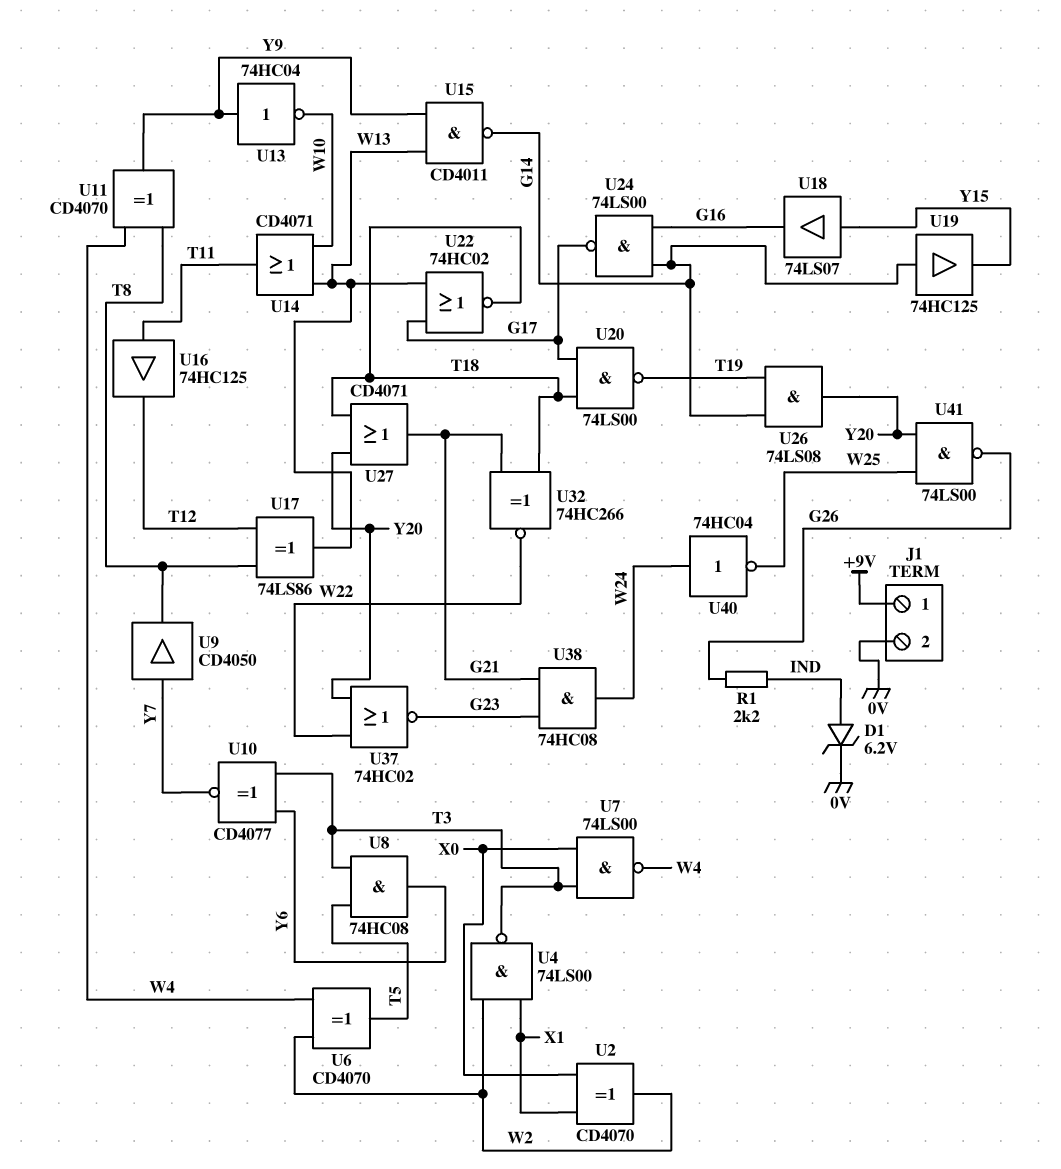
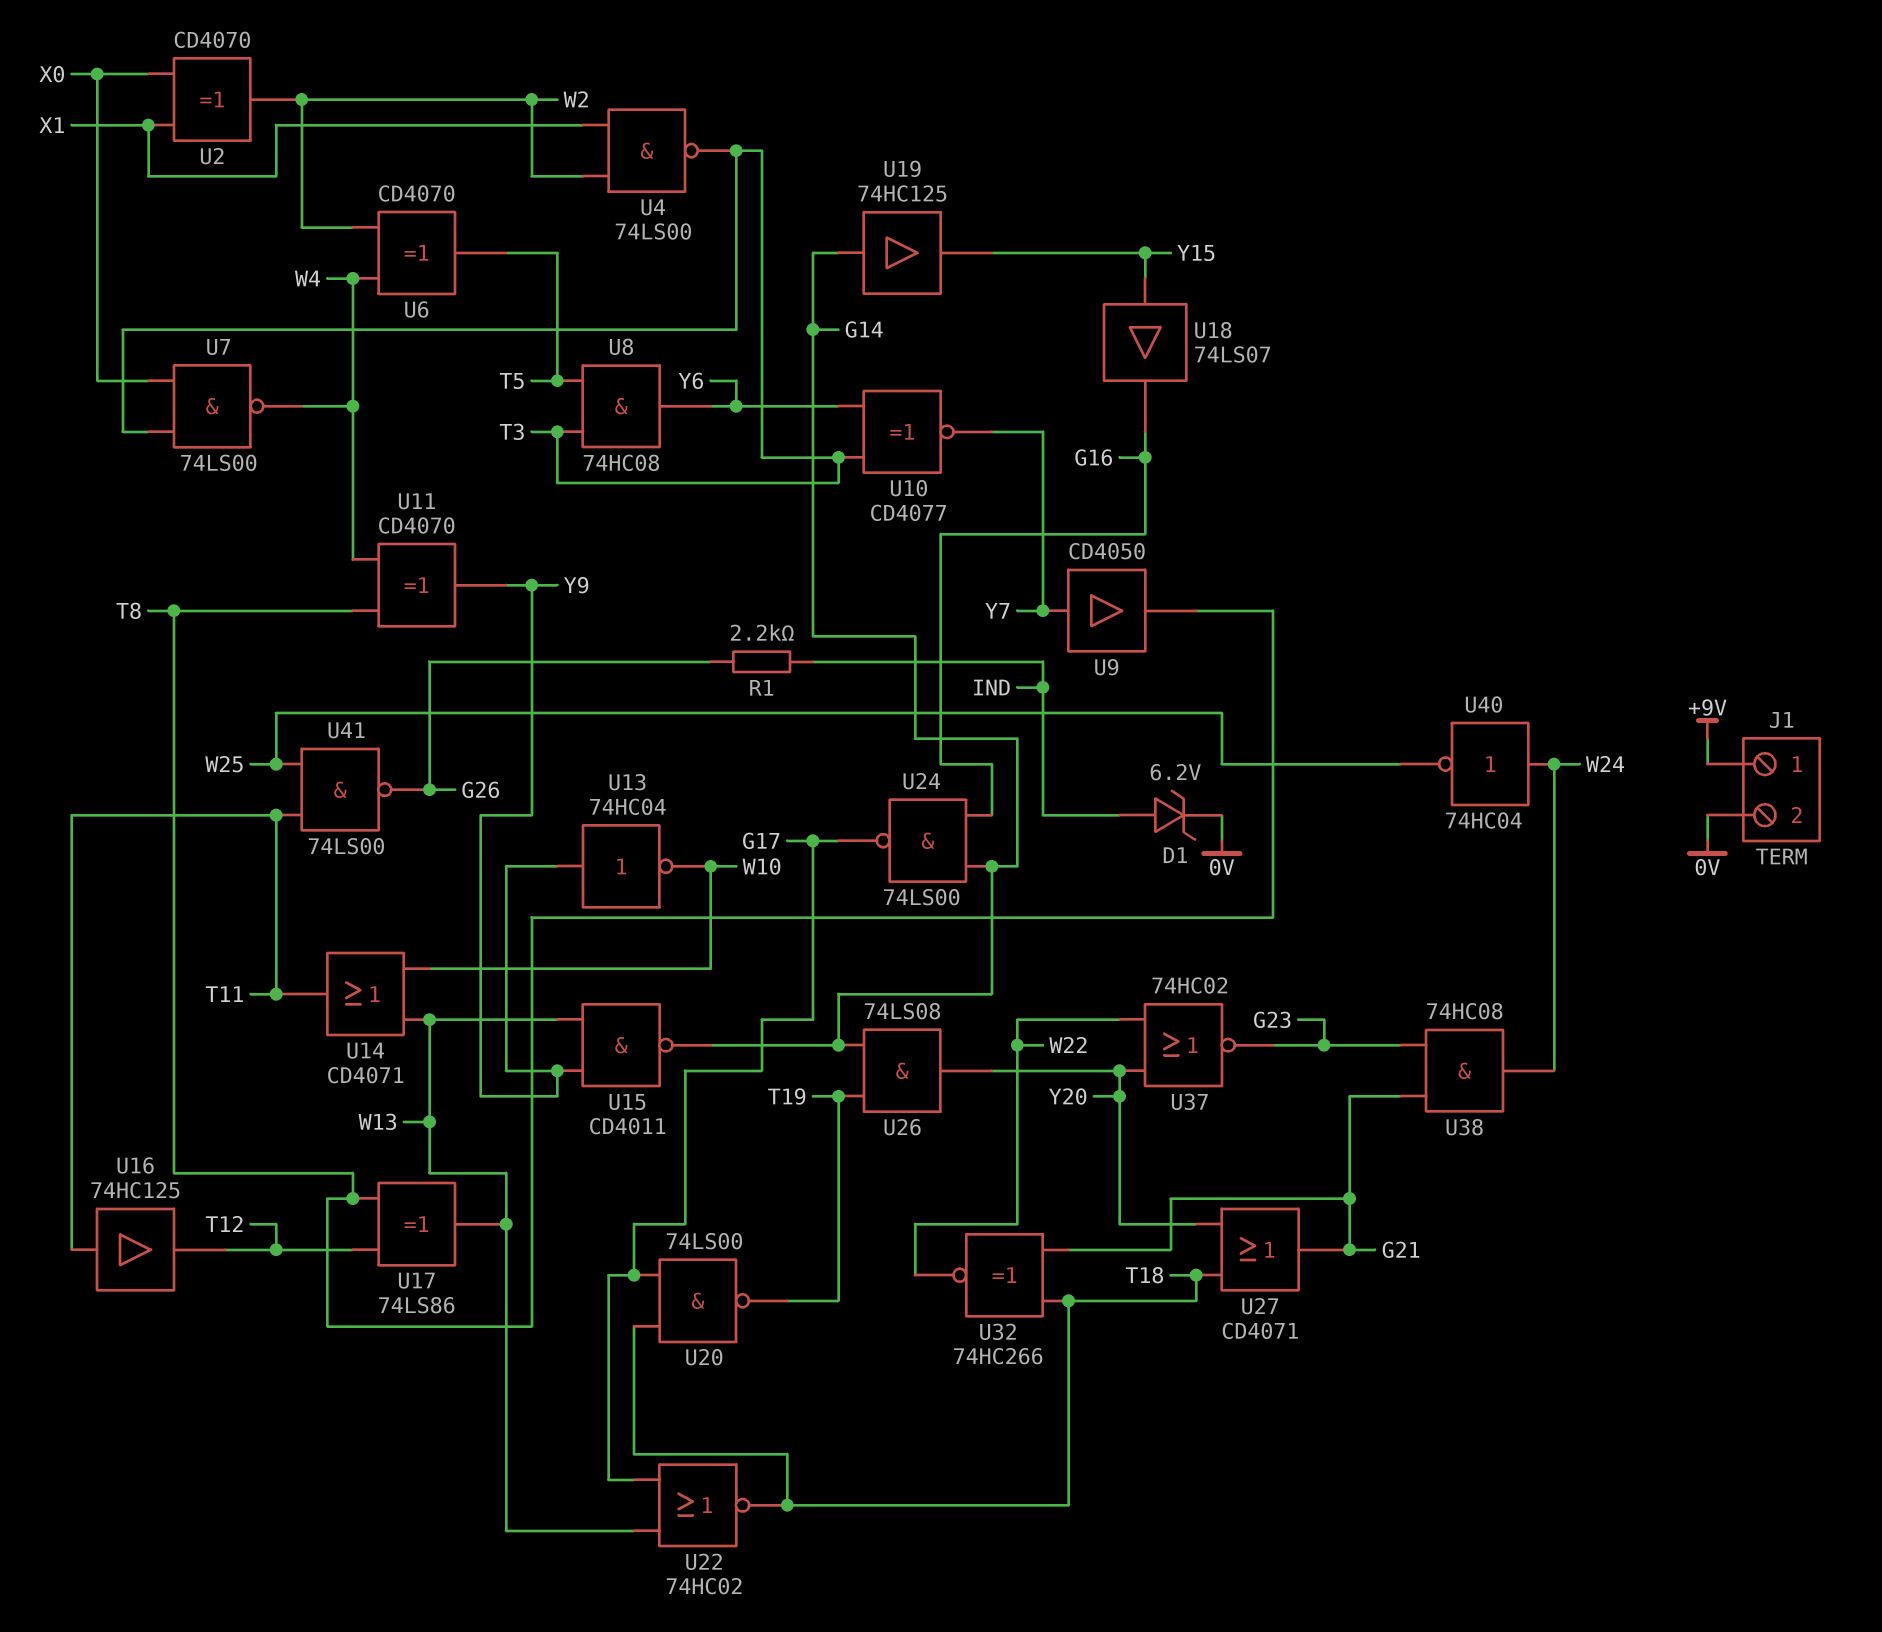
U41: NAND 74LS00 (in W25, in Y20, out G26) -> NAND 74LS00 (in T11, in W25, out G26)

